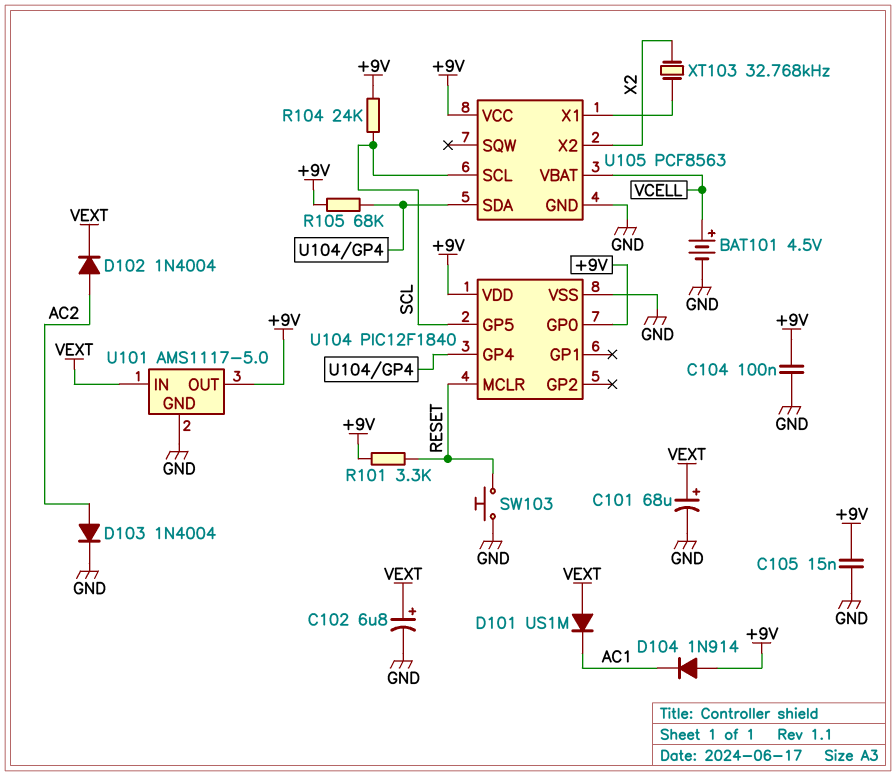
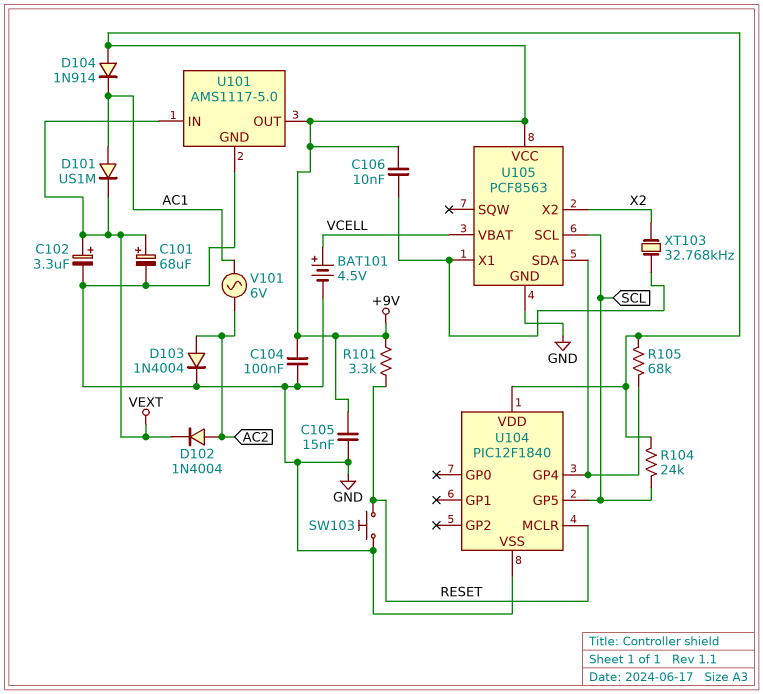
C102: 6.8uF (plus VEXT, minus GND) -> 3.3uF (plus VEXT, minus GND)
C106: none -> 10nF (+9V, U105/X1)
D101: diode US1M (A VEXT, K AC1) -> diode US1M (A AC1, K VEXT)
U104 pin GP0: +9V -> none
V101: none -> AC 6V (AC1, AC2)

